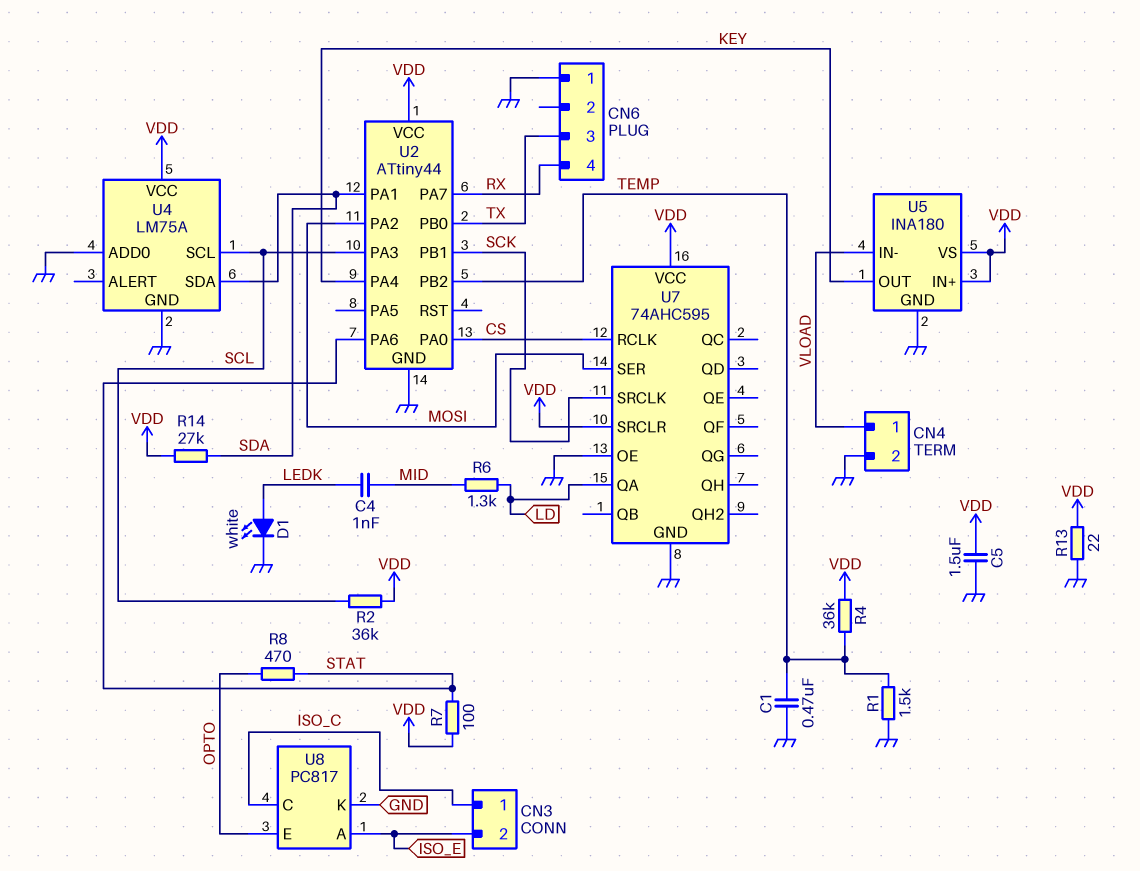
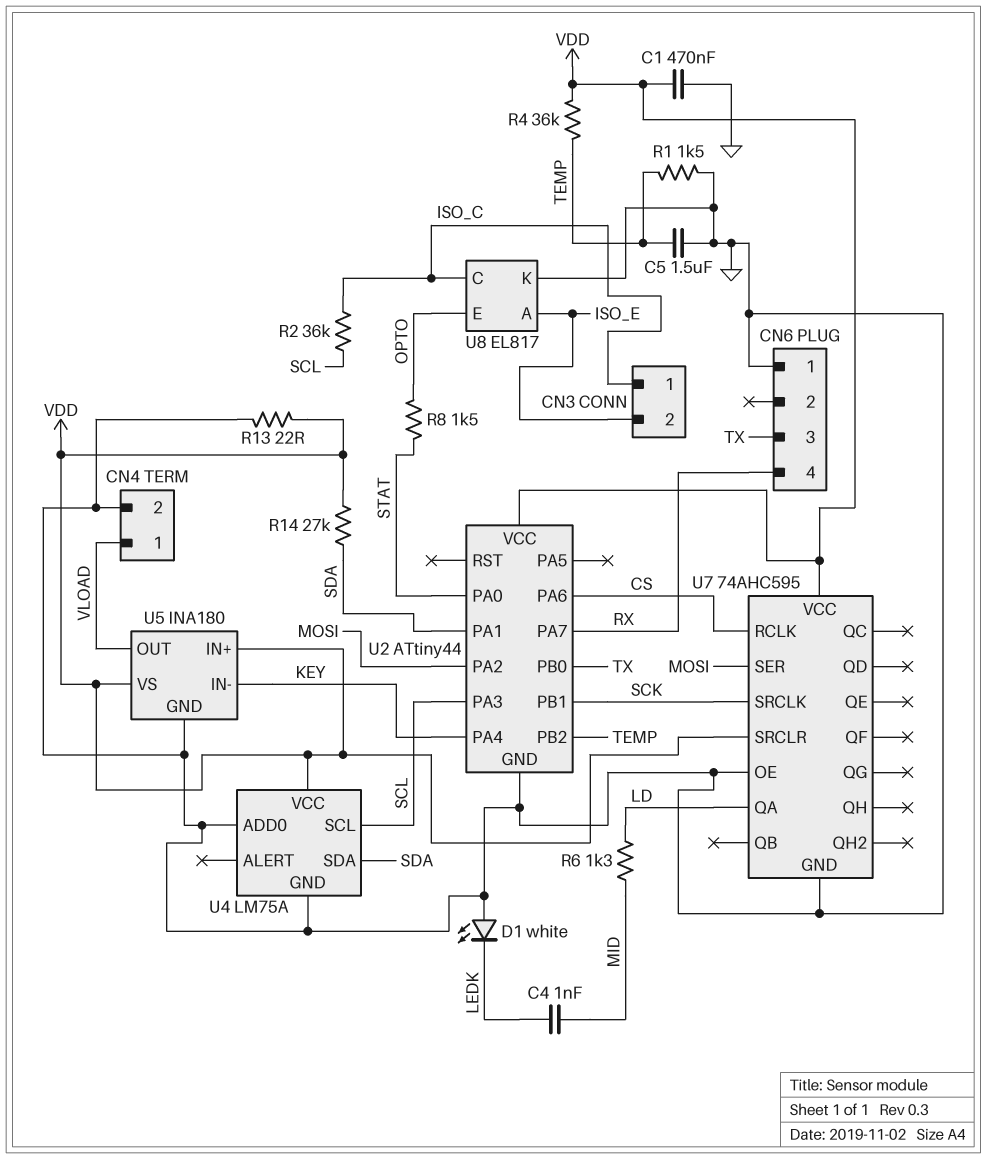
C1: 470nF (GND, TEMP) -> 470nF (GND, VDD)
C5: 1.5uF (GND, VDD) -> 1.5uF (GND, TEMP)
D1: LED white (A LEDK, K GND) -> LED white (A GND, K LEDK)
R2: 36k (SCL, VDD) -> 36k (ISO_C, SCL)
R7: 100 (STAT, VDD) -> none
R8: 470 (OPTO, STAT) -> 1.5k (OPTO, STAT)
U2 pin PA0: CS -> STAT
U2 pin PA6: STAT -> CS
U5 pin IN-: VLOAD -> KEY
U5 pin OUT: KEY -> VLOAD
U8: PC817 -> EL817

